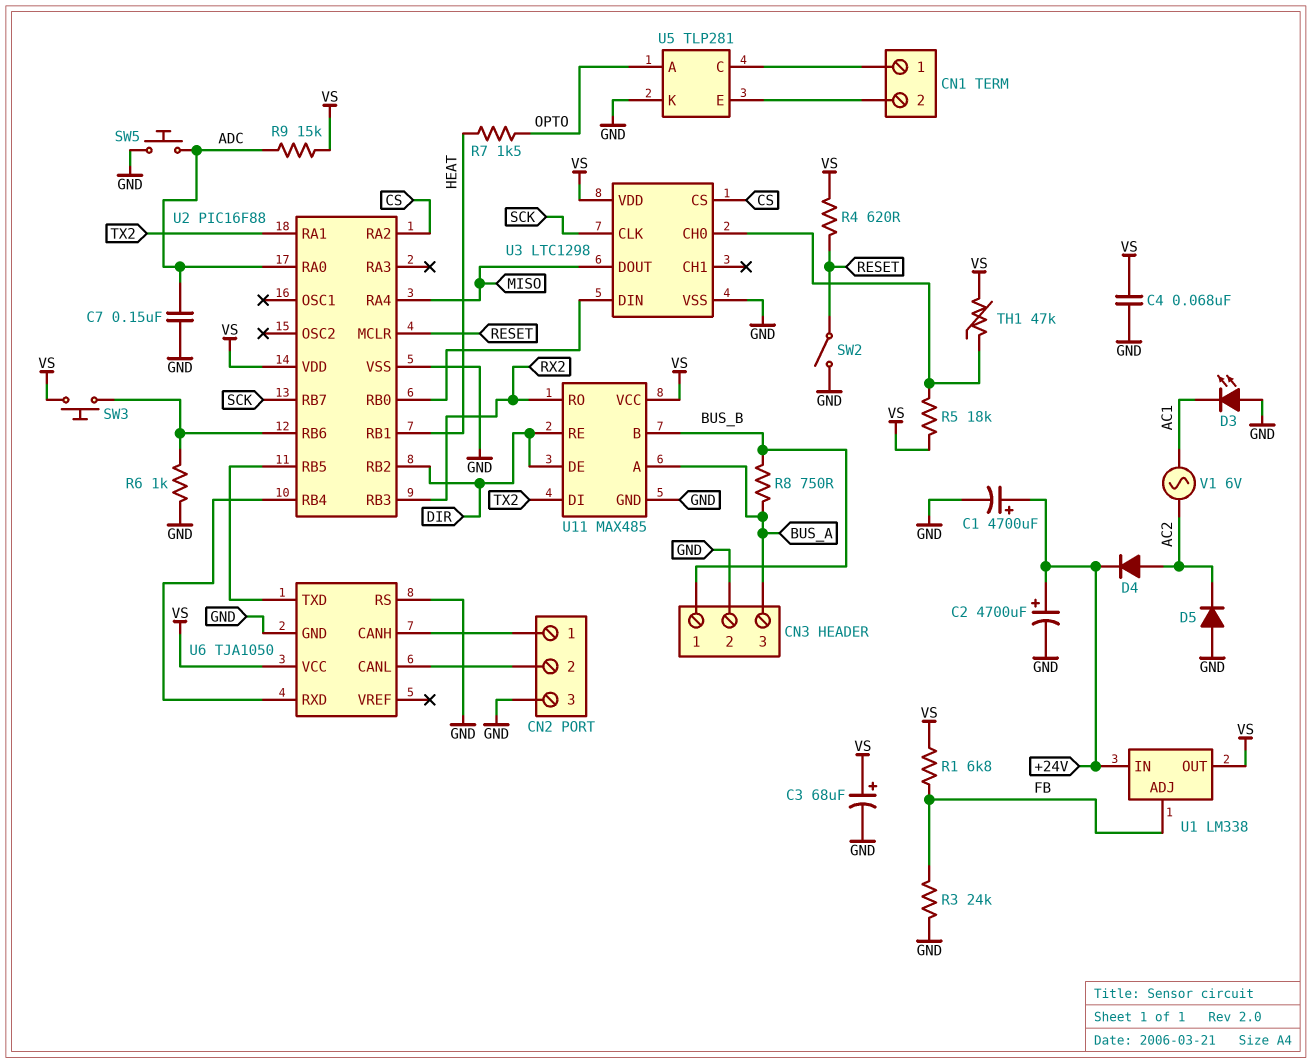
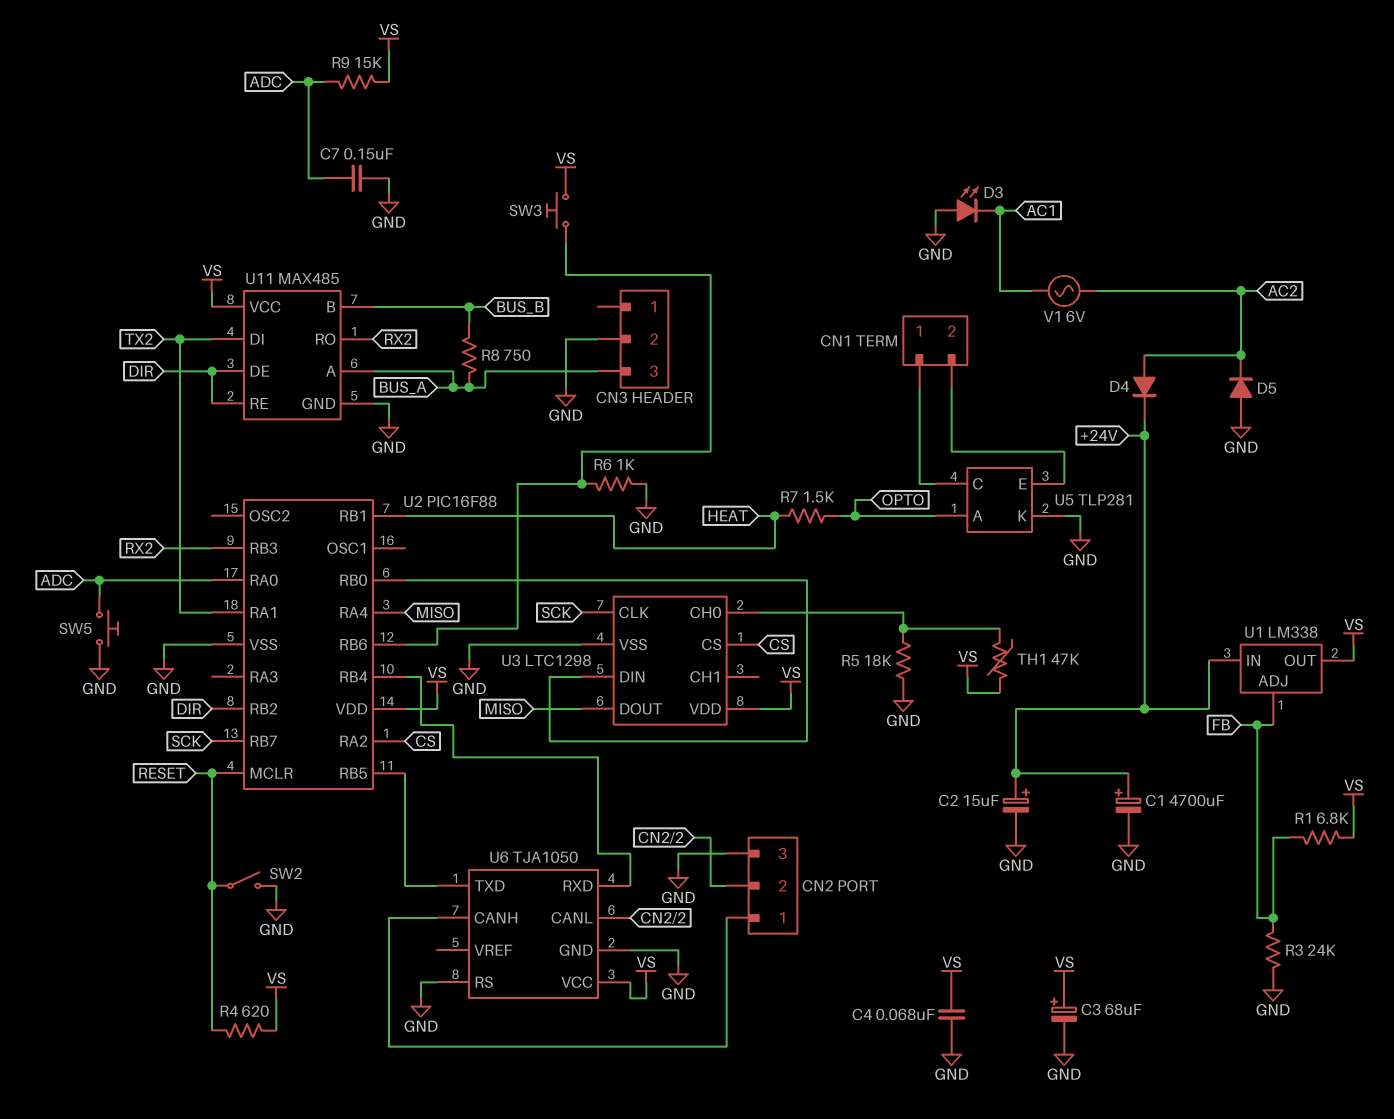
C2: 4700uF (plus +24V, minus GND) -> 15uF (plus +24V, minus GND)
CN3 pin 1: BUS_B -> none
R5: 18k (U3/CH0, VS) -> 18k (GND, U3/CH0)

